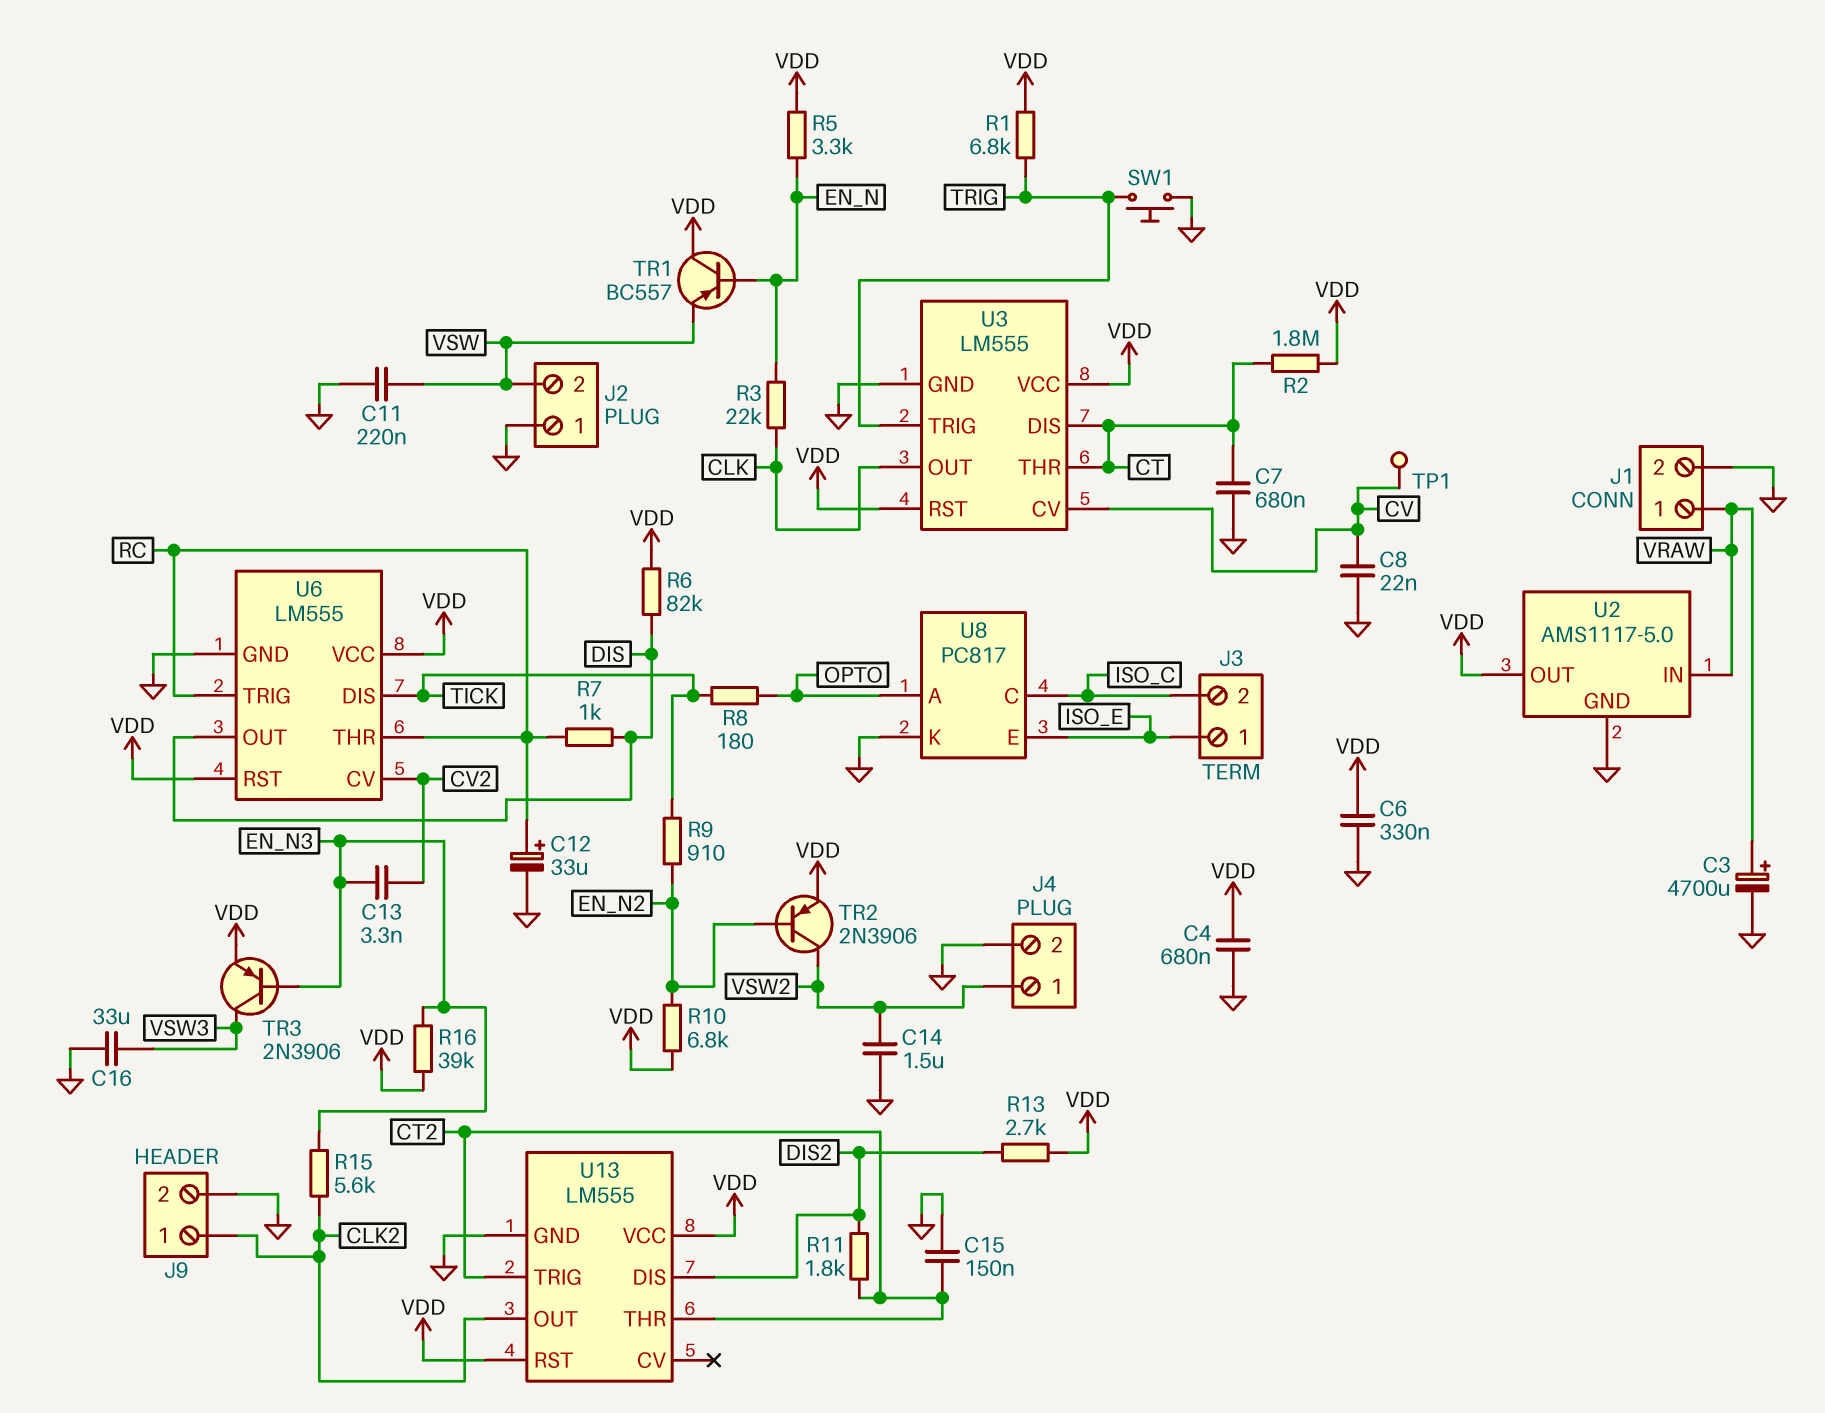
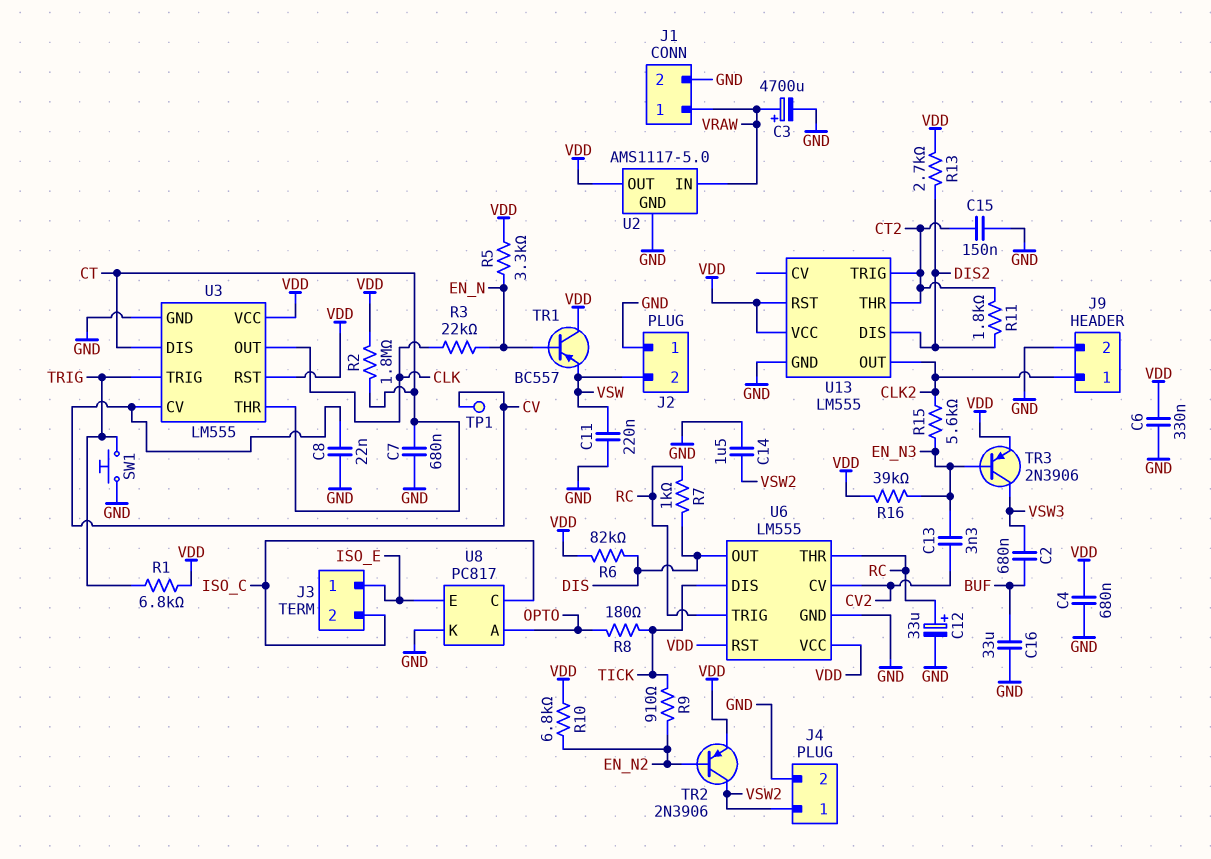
C2: none -> 680nF (BUF, VSW3)
C16: 33uF (GND, VSW3) -> 33uF (BUF, GND)

